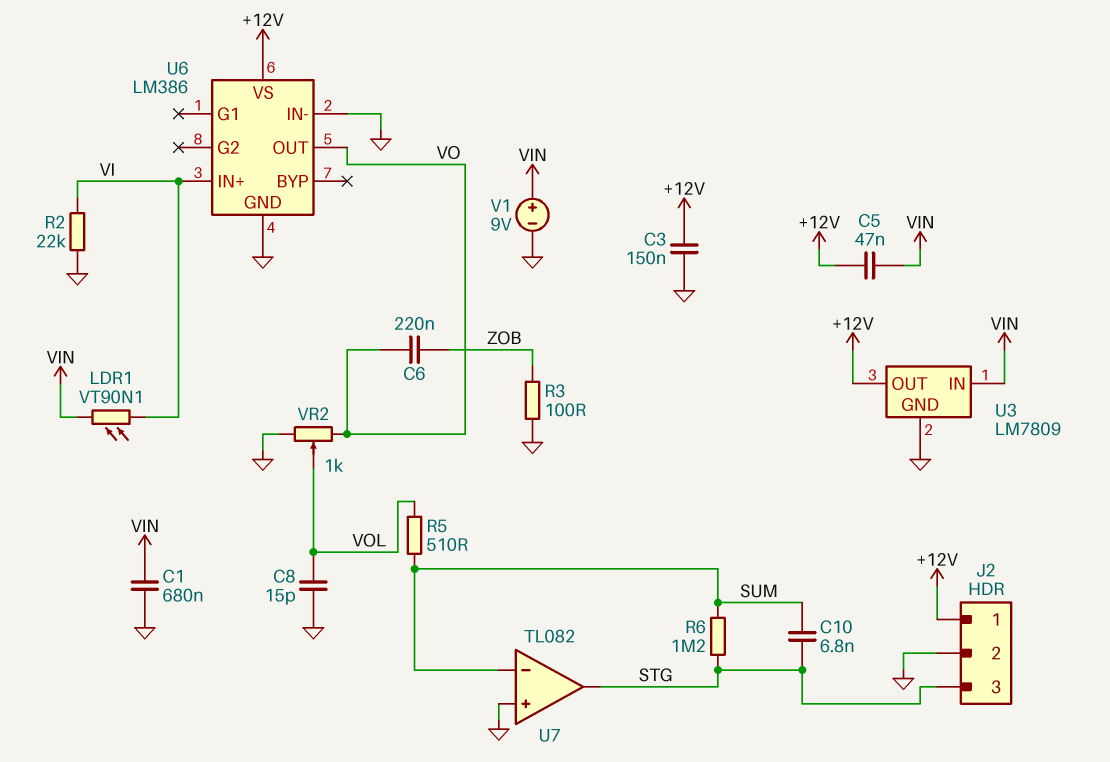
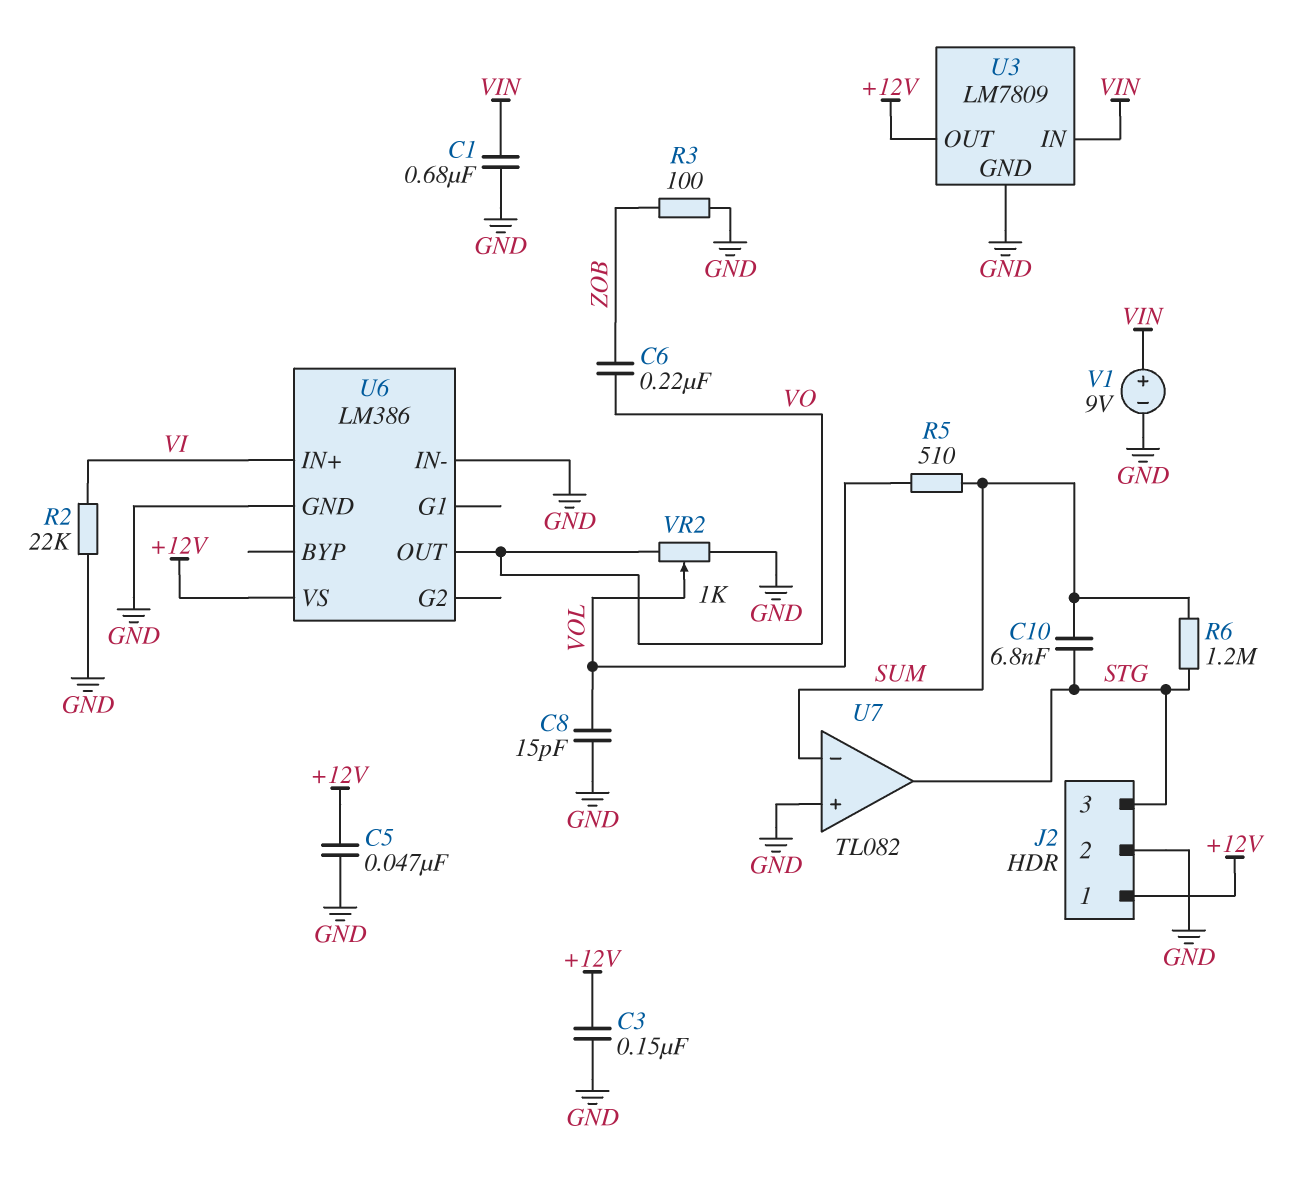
C5: 47nF (+12V, VIN) -> 47nF (+12V, GND)
LDR1: VT90N1 (VI, VIN) -> none

